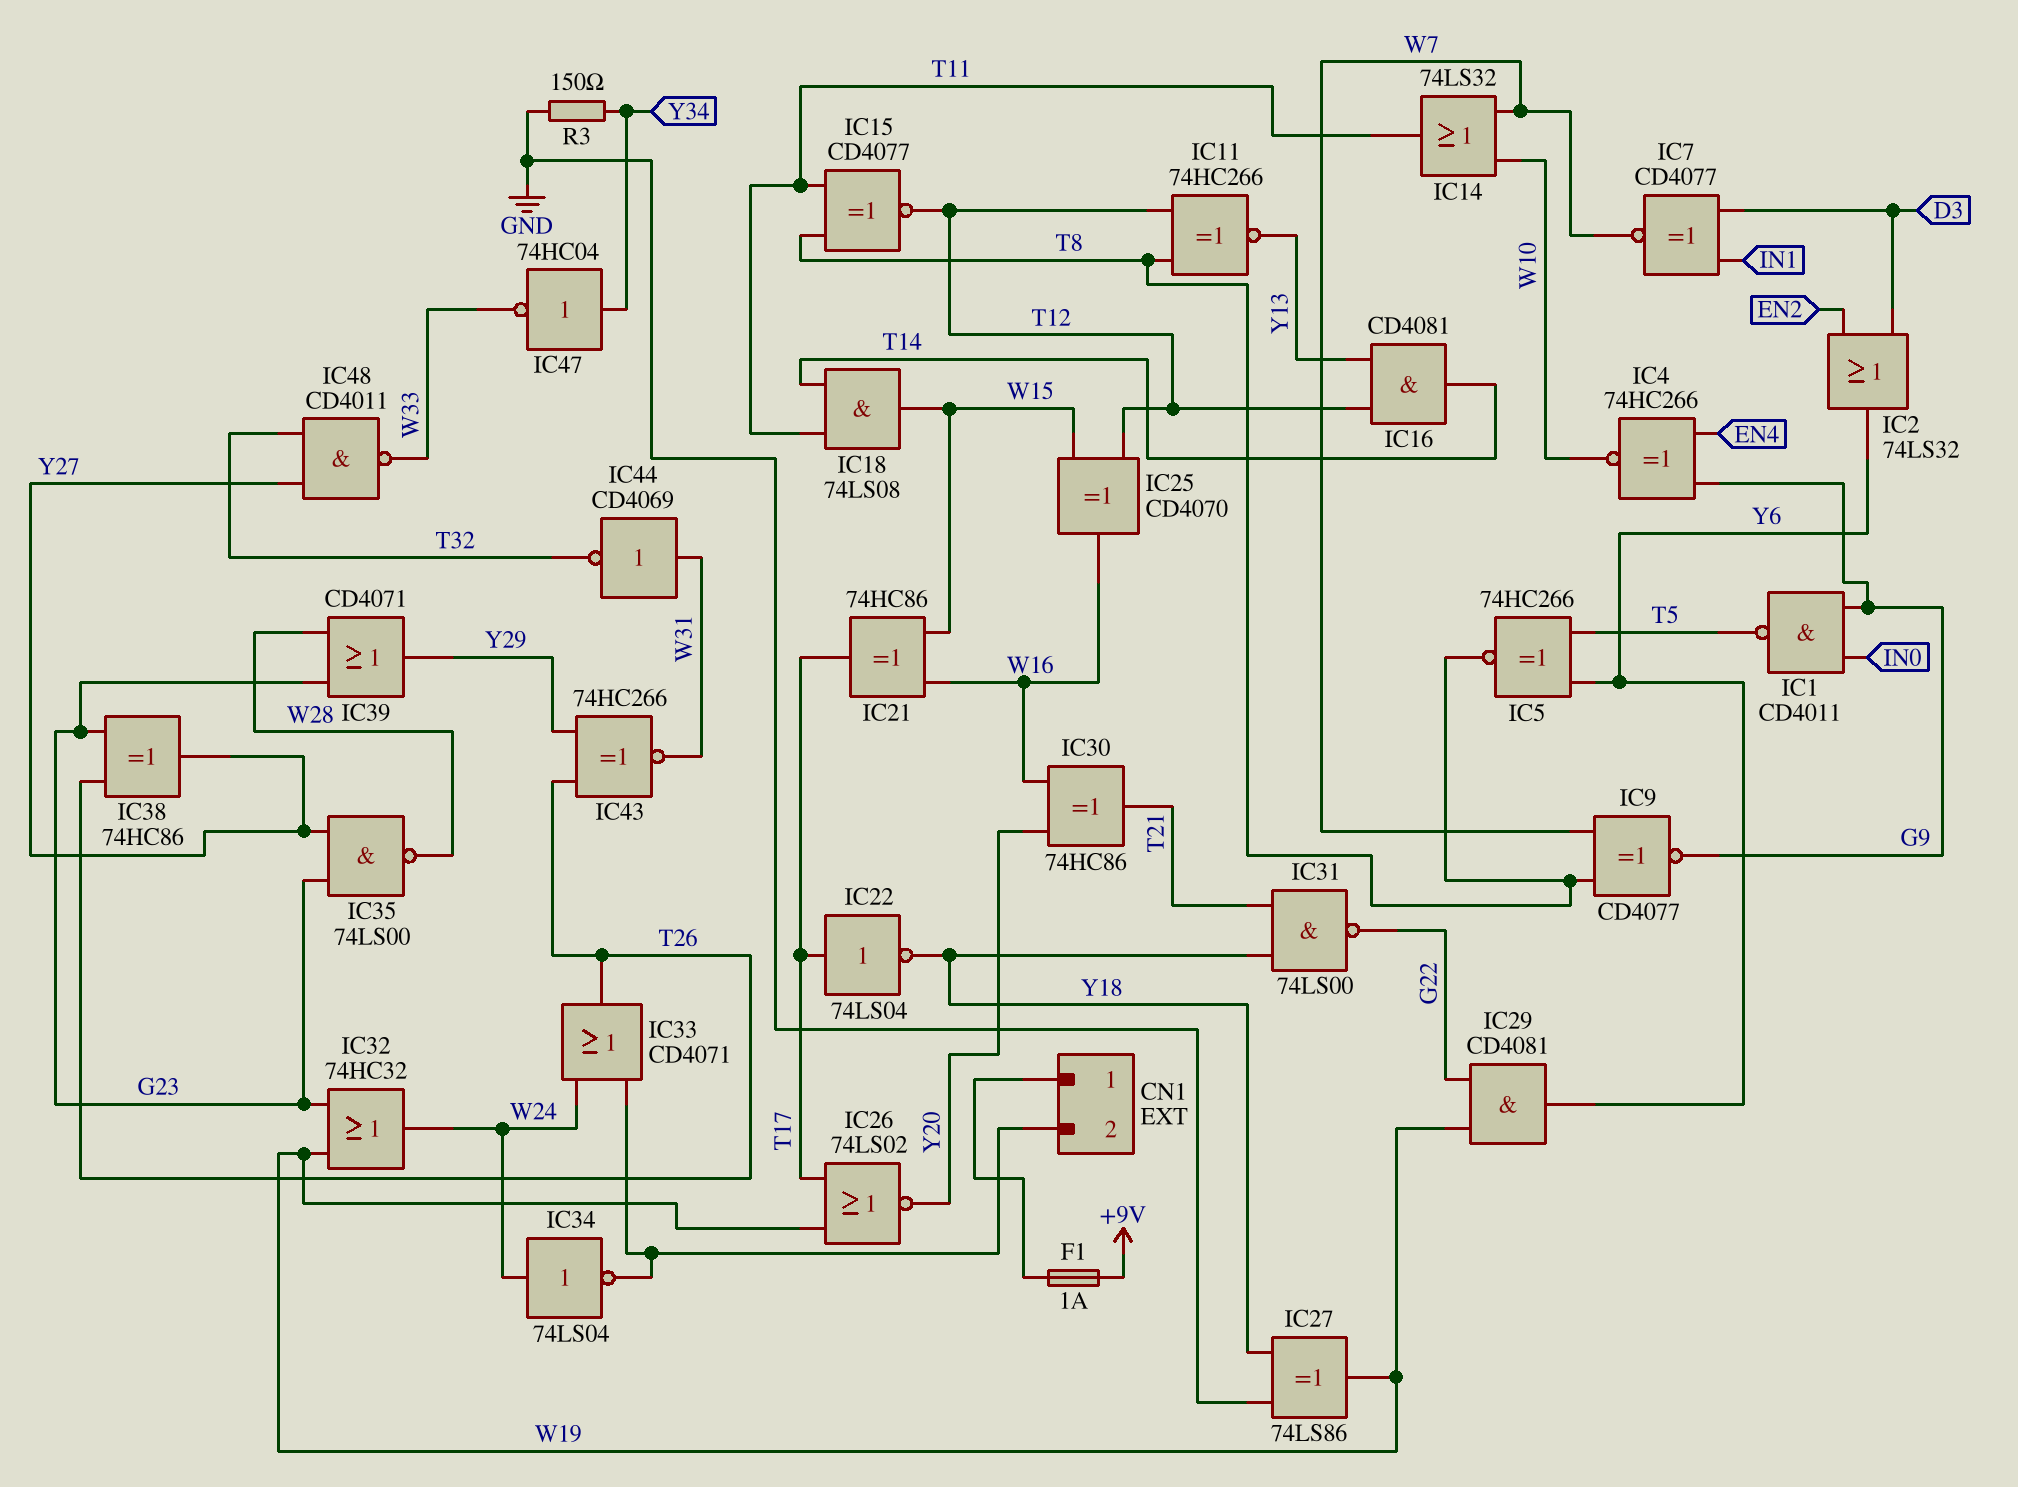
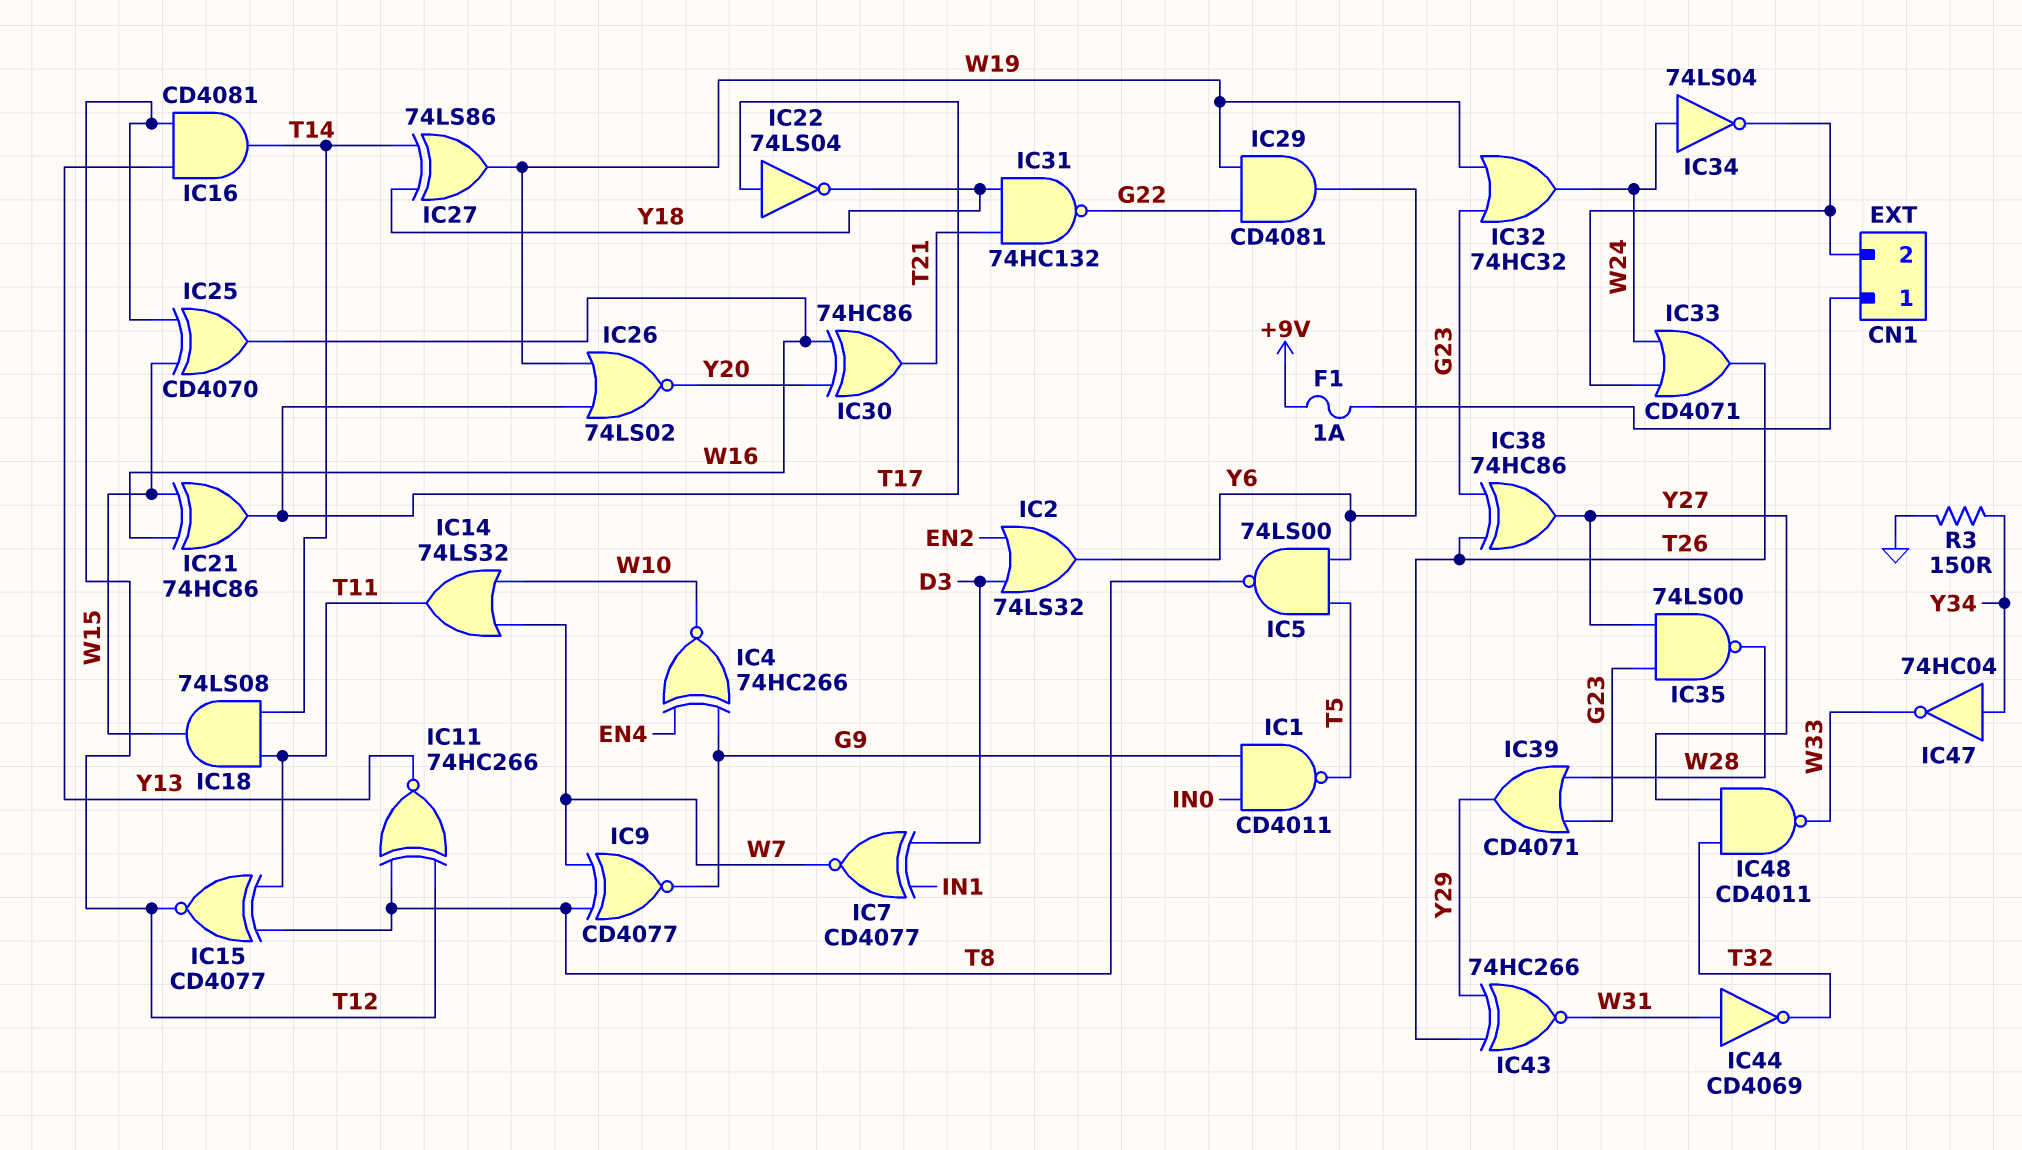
IC5: XNOR 74HC266 (in T5, in Y6, out T8) -> NAND 74LS00 (in T5, in Y6, out T8)
IC27: XOR 74LS86 (in GND, in Y18, out W19) -> XOR 74LS86 (in T14, in Y18, out W19)
IC31: NAND 74LS00 (in T21, in Y18, out G22) -> NAND 74HC132 (in T21, in Y18, out G22)

